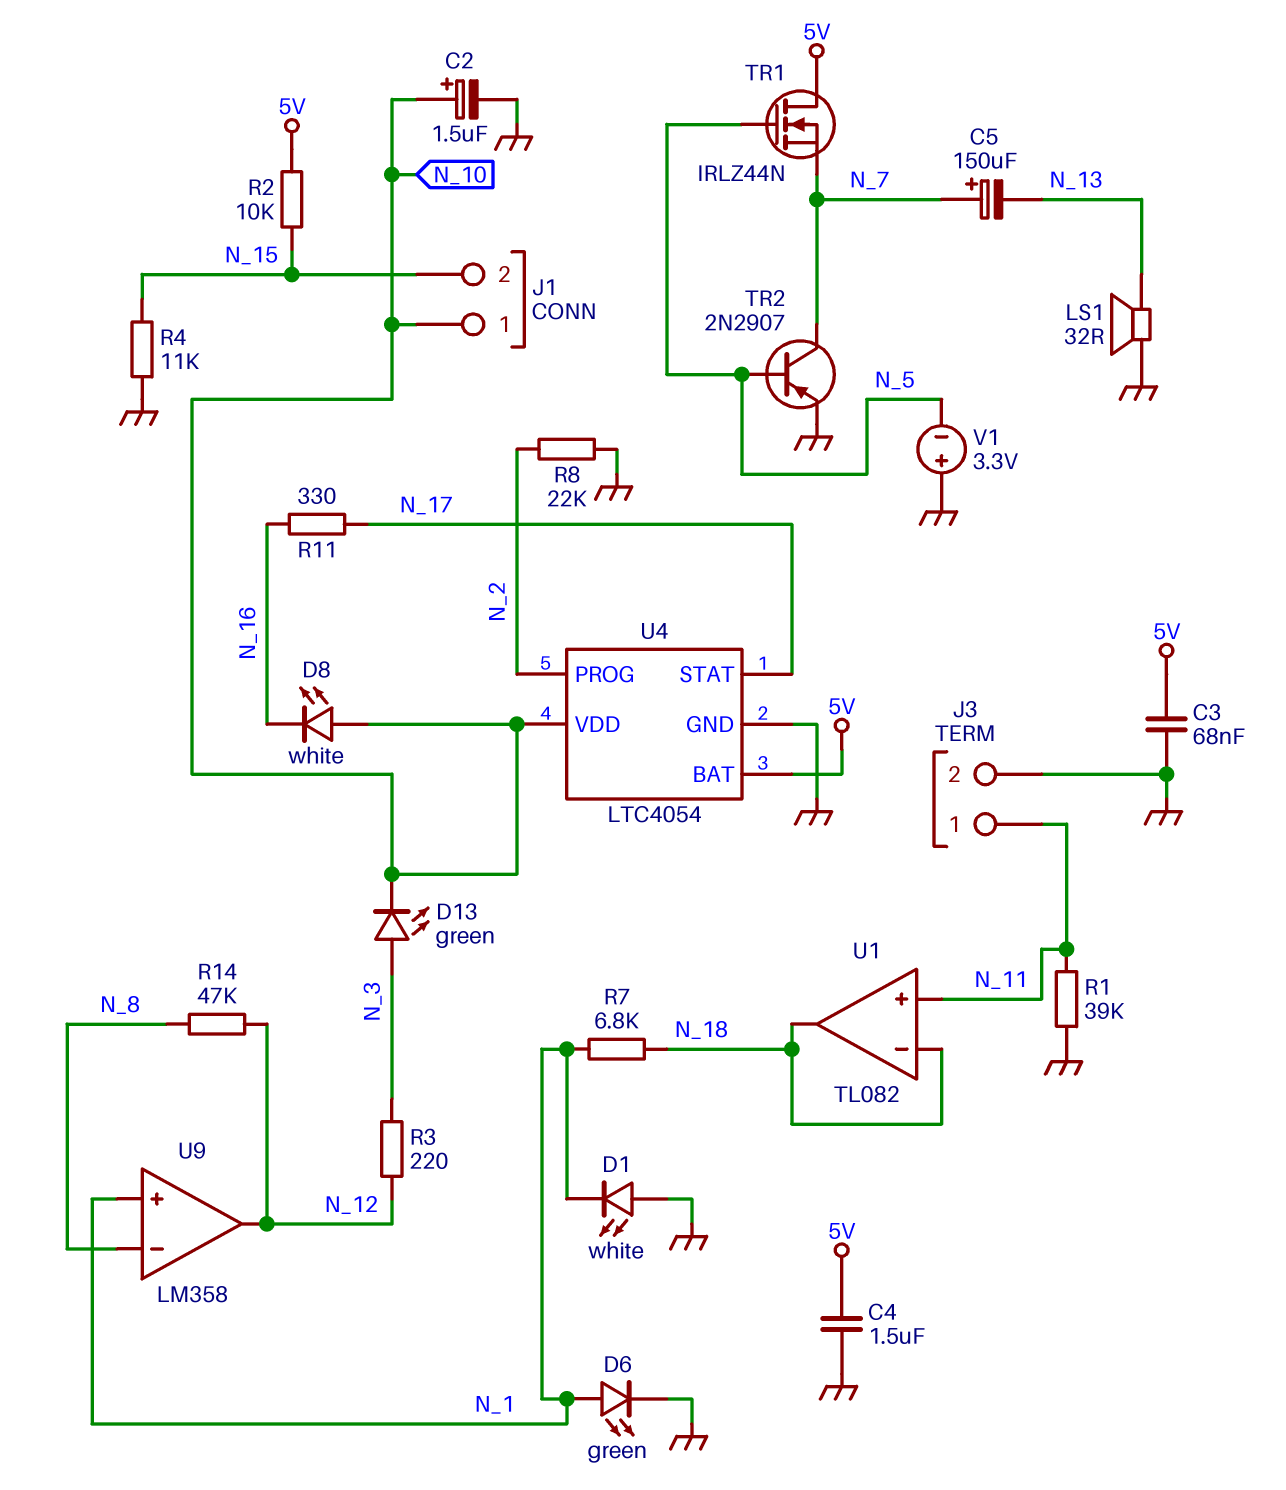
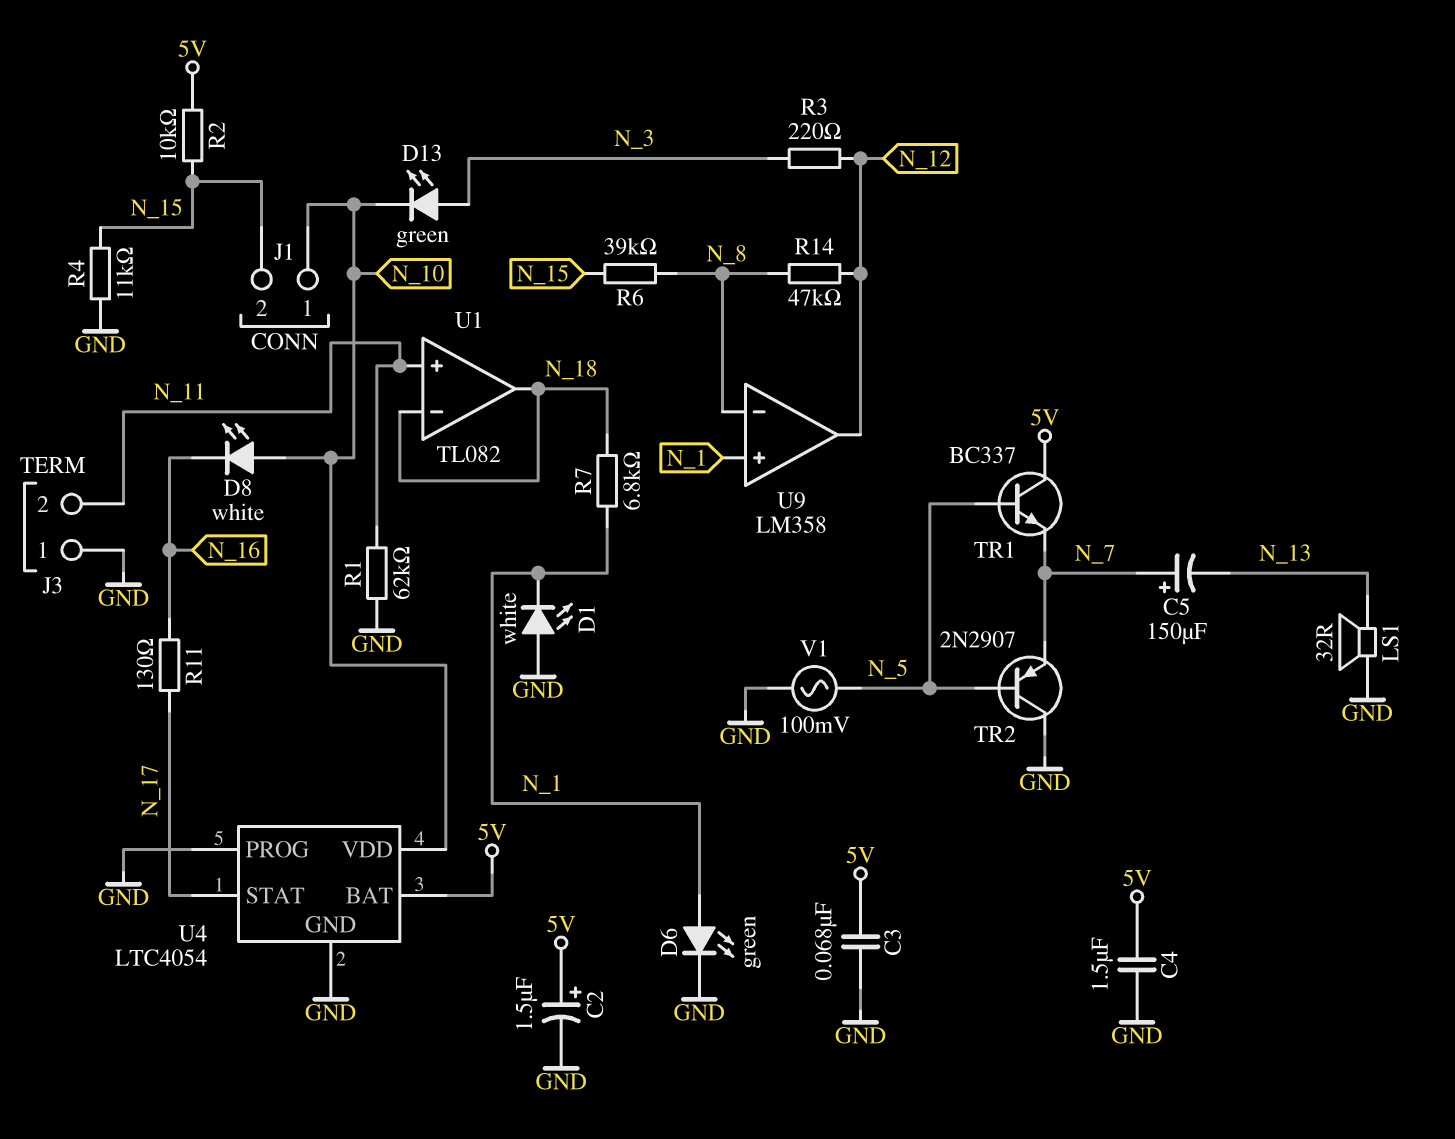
C2: 1.5uF (plus N_10, minus GND) -> 1.5uF (plus 5V, minus GND)
J3 pin 1: N_11 -> GND
J3 pin 2: GND -> N_11
R1: 39k (GND, N_11) -> 62k (GND, N_11)
R6: none -> 39k (N_8, N_15)
R8: 22k (GND, N_2) -> none
R11: 330 (N_16, N_17) -> 130 (N_16, N_17)
TR1: NMOS IRLZ44N (G N_5, D 5V, S N_7) -> NPN BC337 (B N_5, C 5V, E N_7)
TR2: PNP 2N2907 (B N_5, C N_7, E GND) -> PNP 2N2907 (B N_5, C GND, E N_7)
U4 pin PROG: N_2 -> GND
V1: 3.3V (plus GND, minus N_5) -> AC 100mV (GND, N_5)

